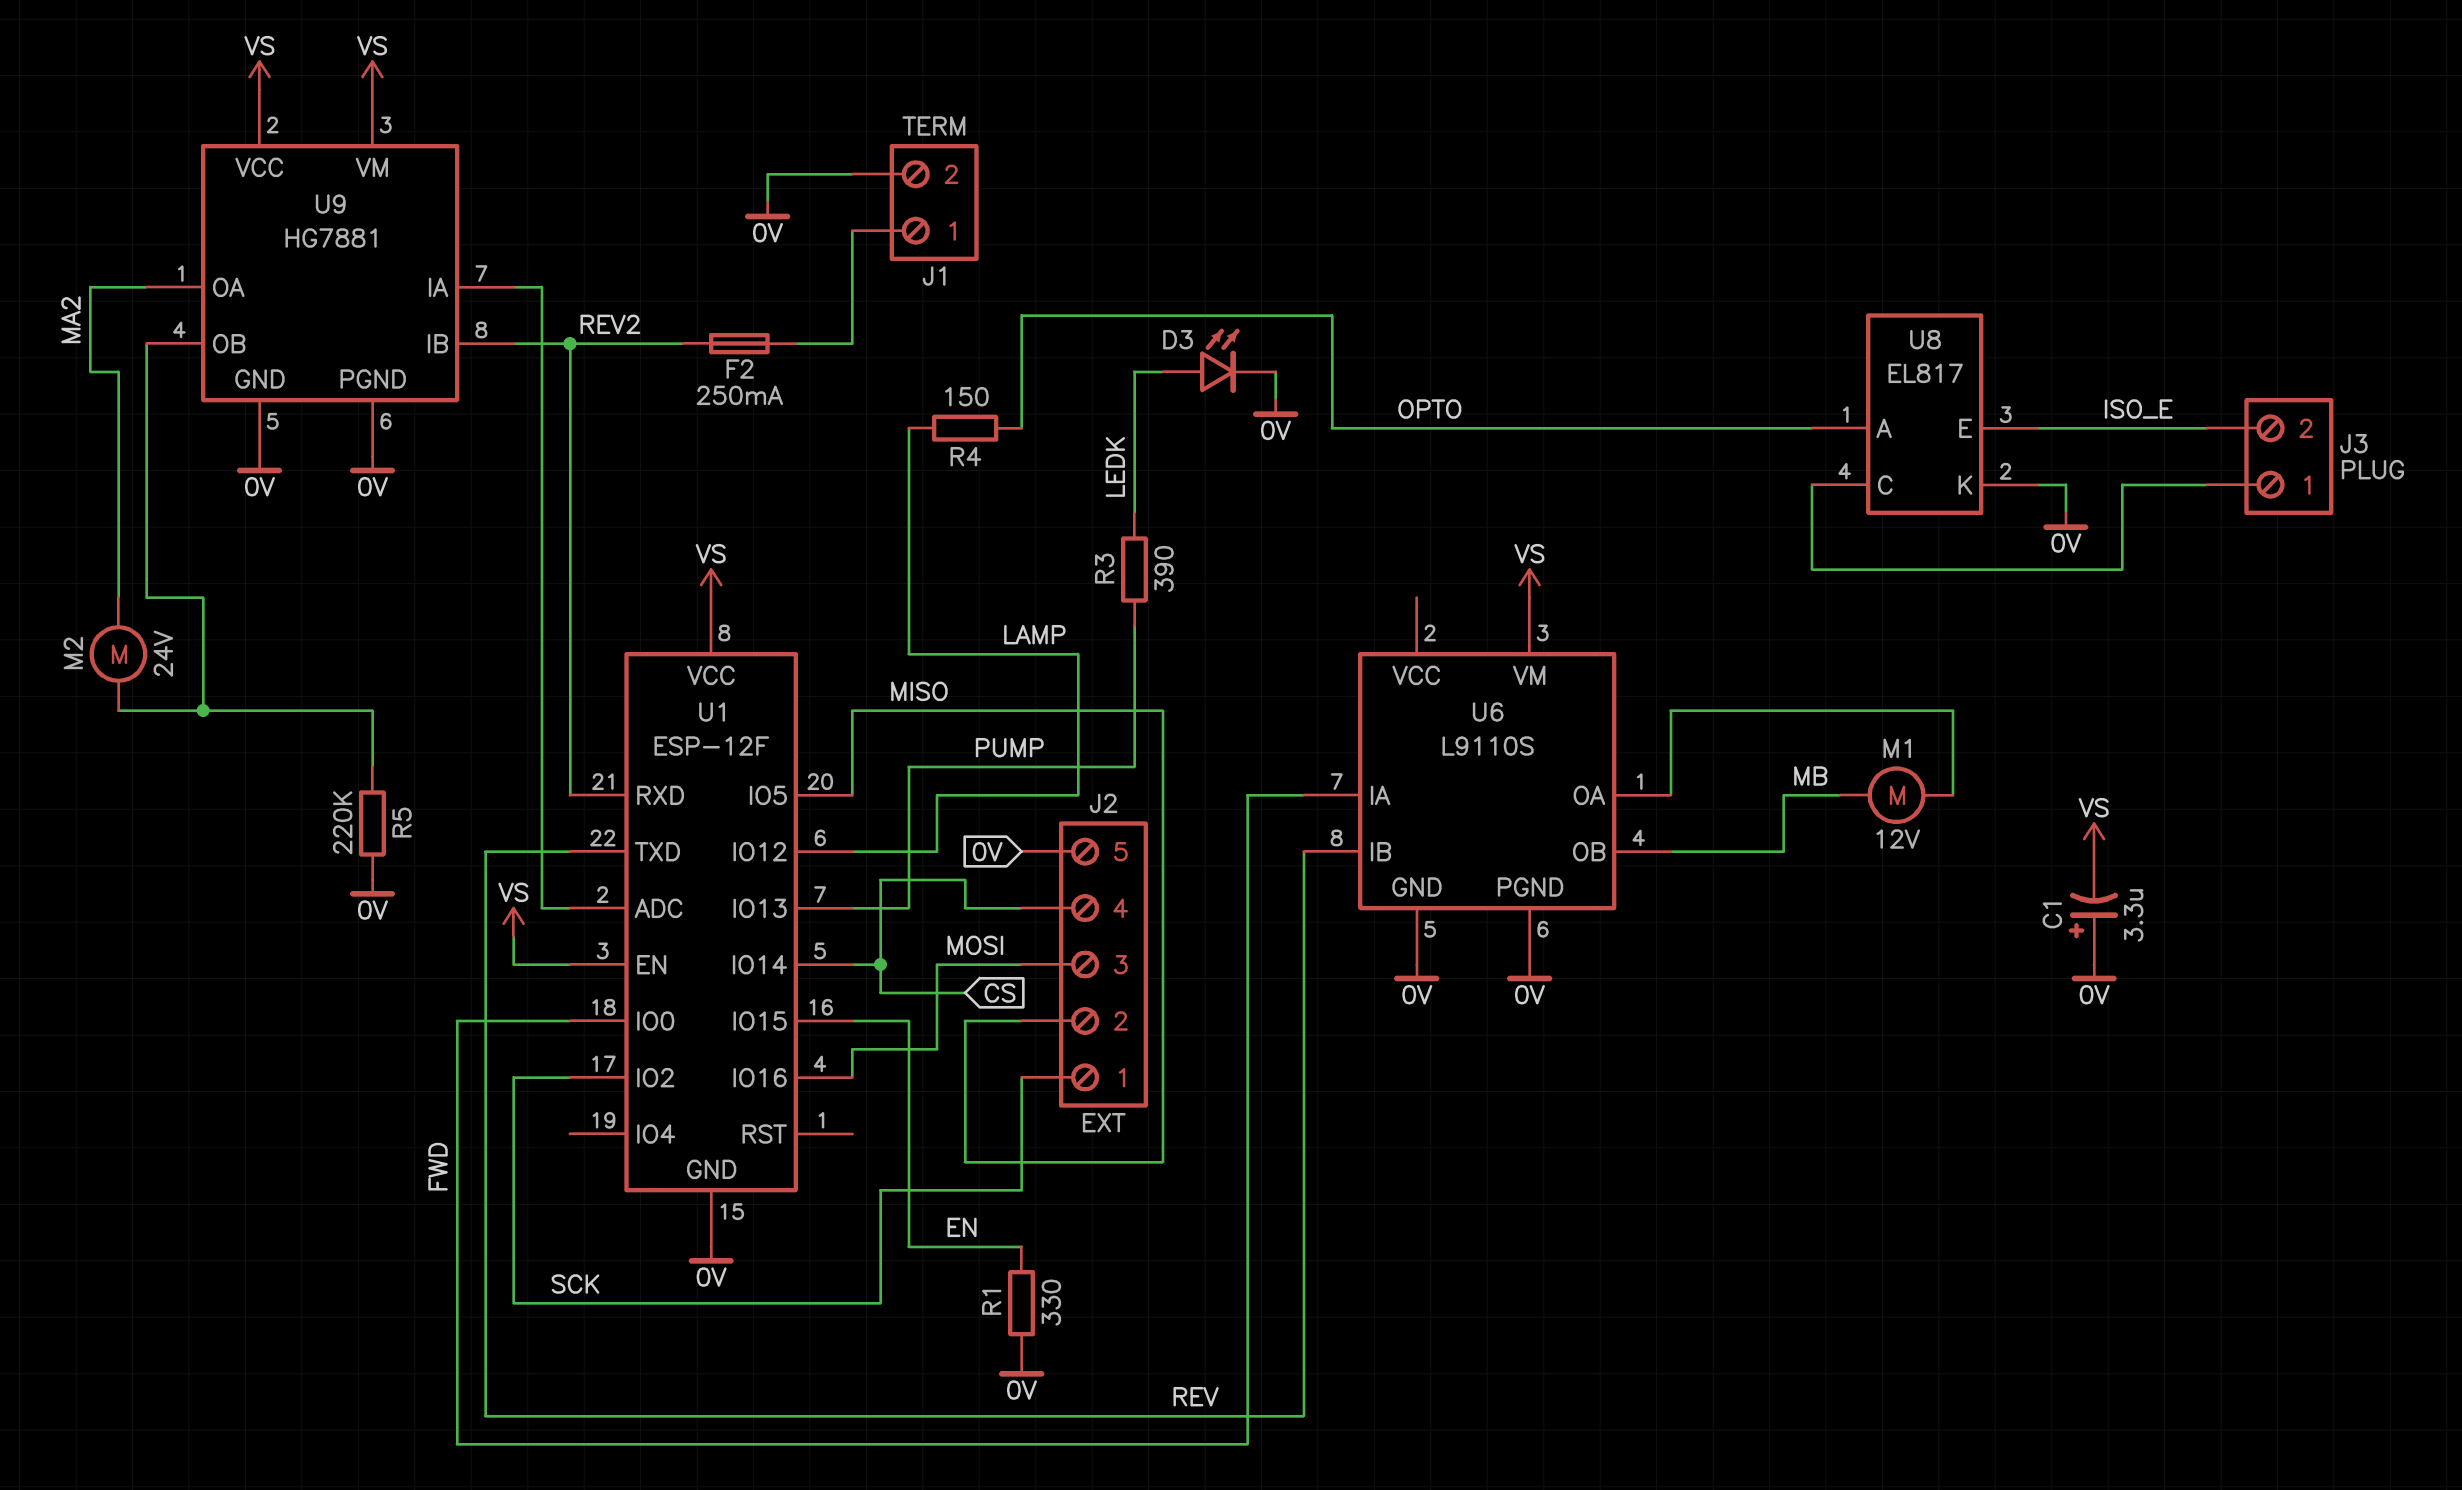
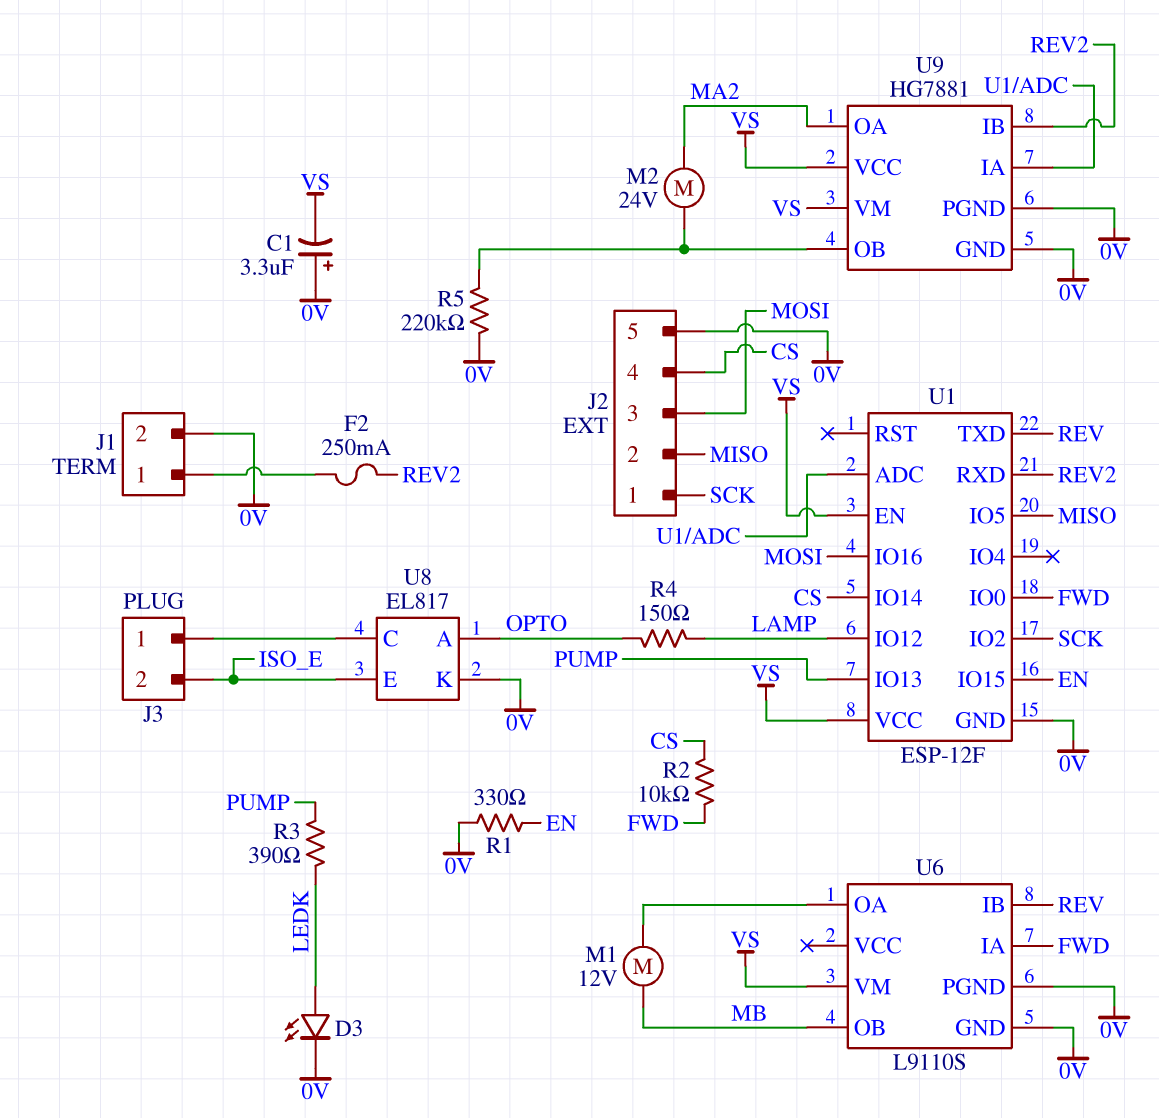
R2: none -> 10k (CS, FWD)

